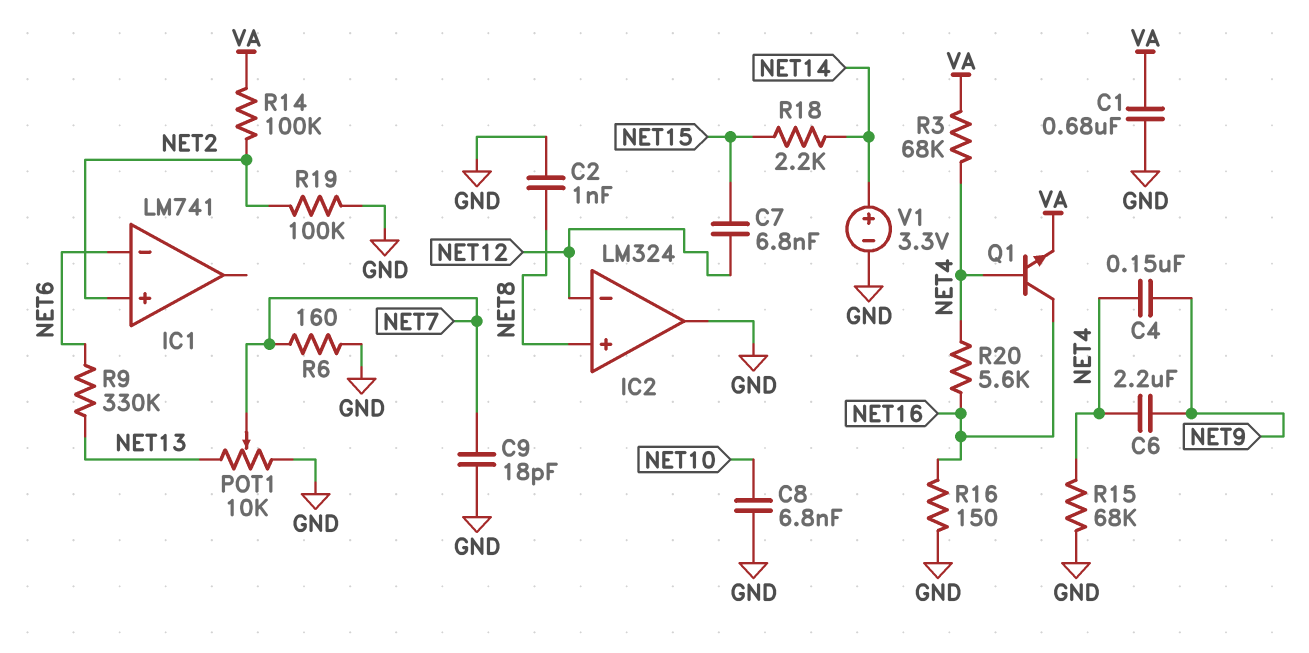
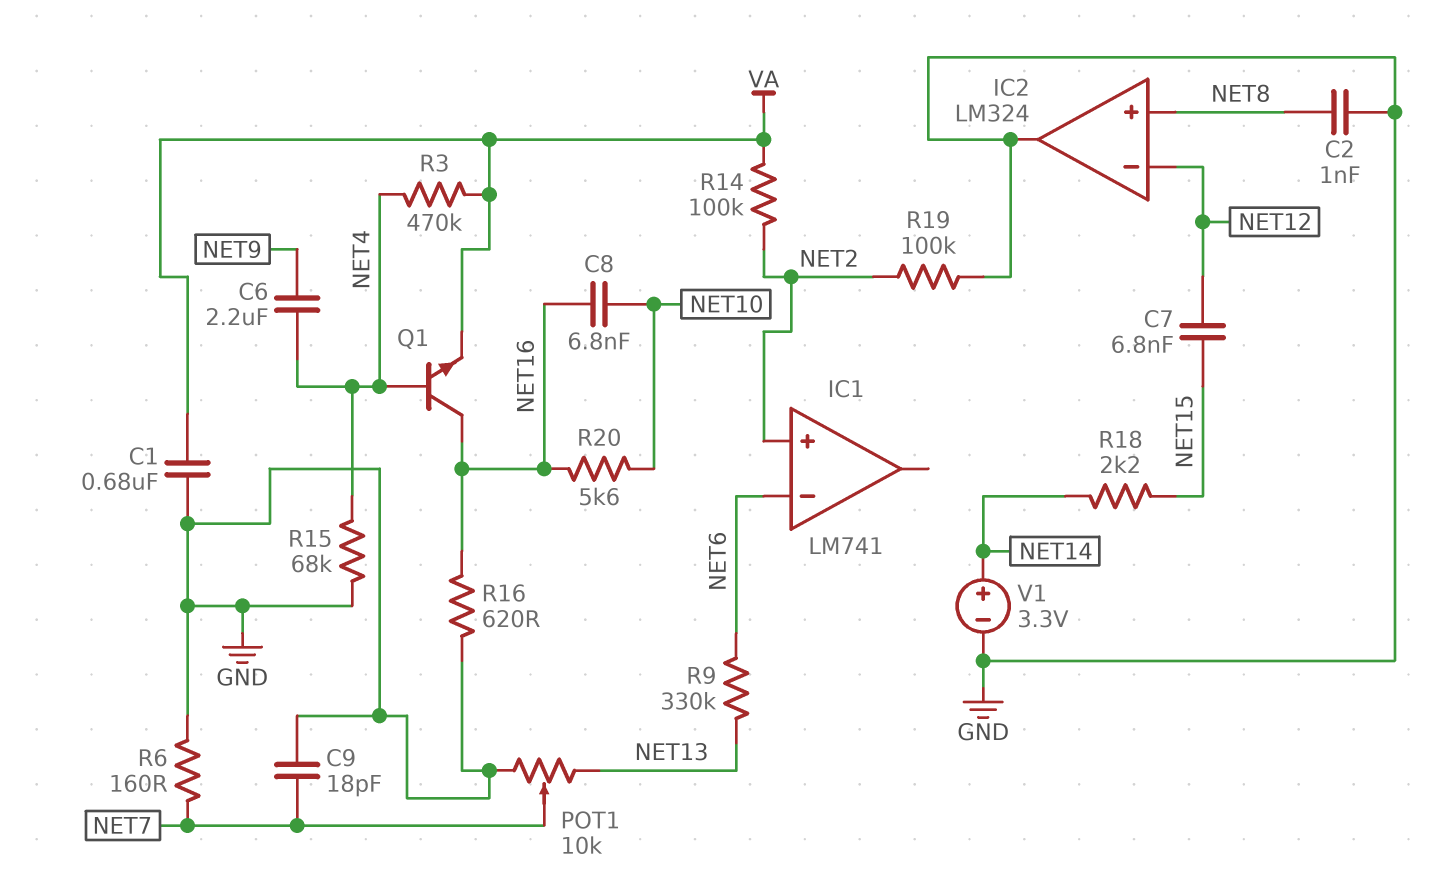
C4: 150nF (NET4, NET9) -> none
C8: 6.8nF (GND, NET10) -> 6.8nF (NET10, NET16)
R3: 68k (NET4, VA) -> 470k (NET4, VA)
R16: 150 (GND, NET16) -> 620 (GND, NET16)
R20: 5.6k (NET4, NET16) -> 5.6k (NET10, NET16)

